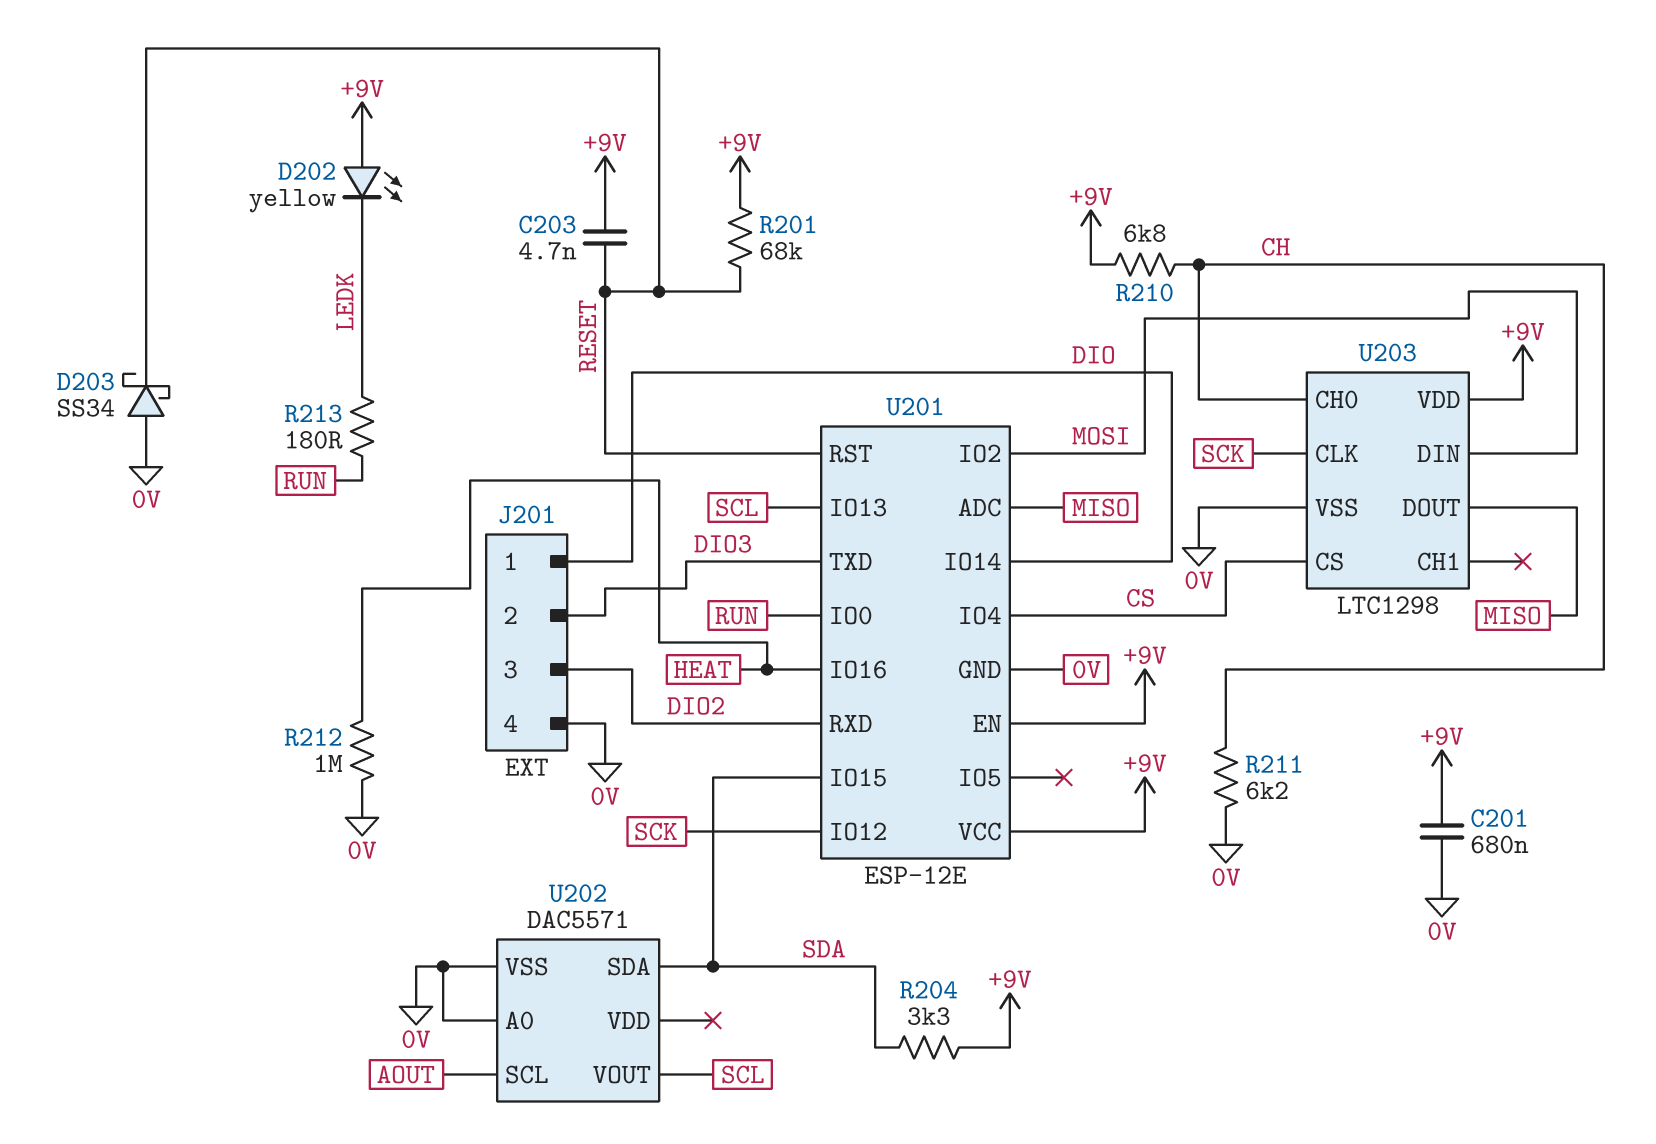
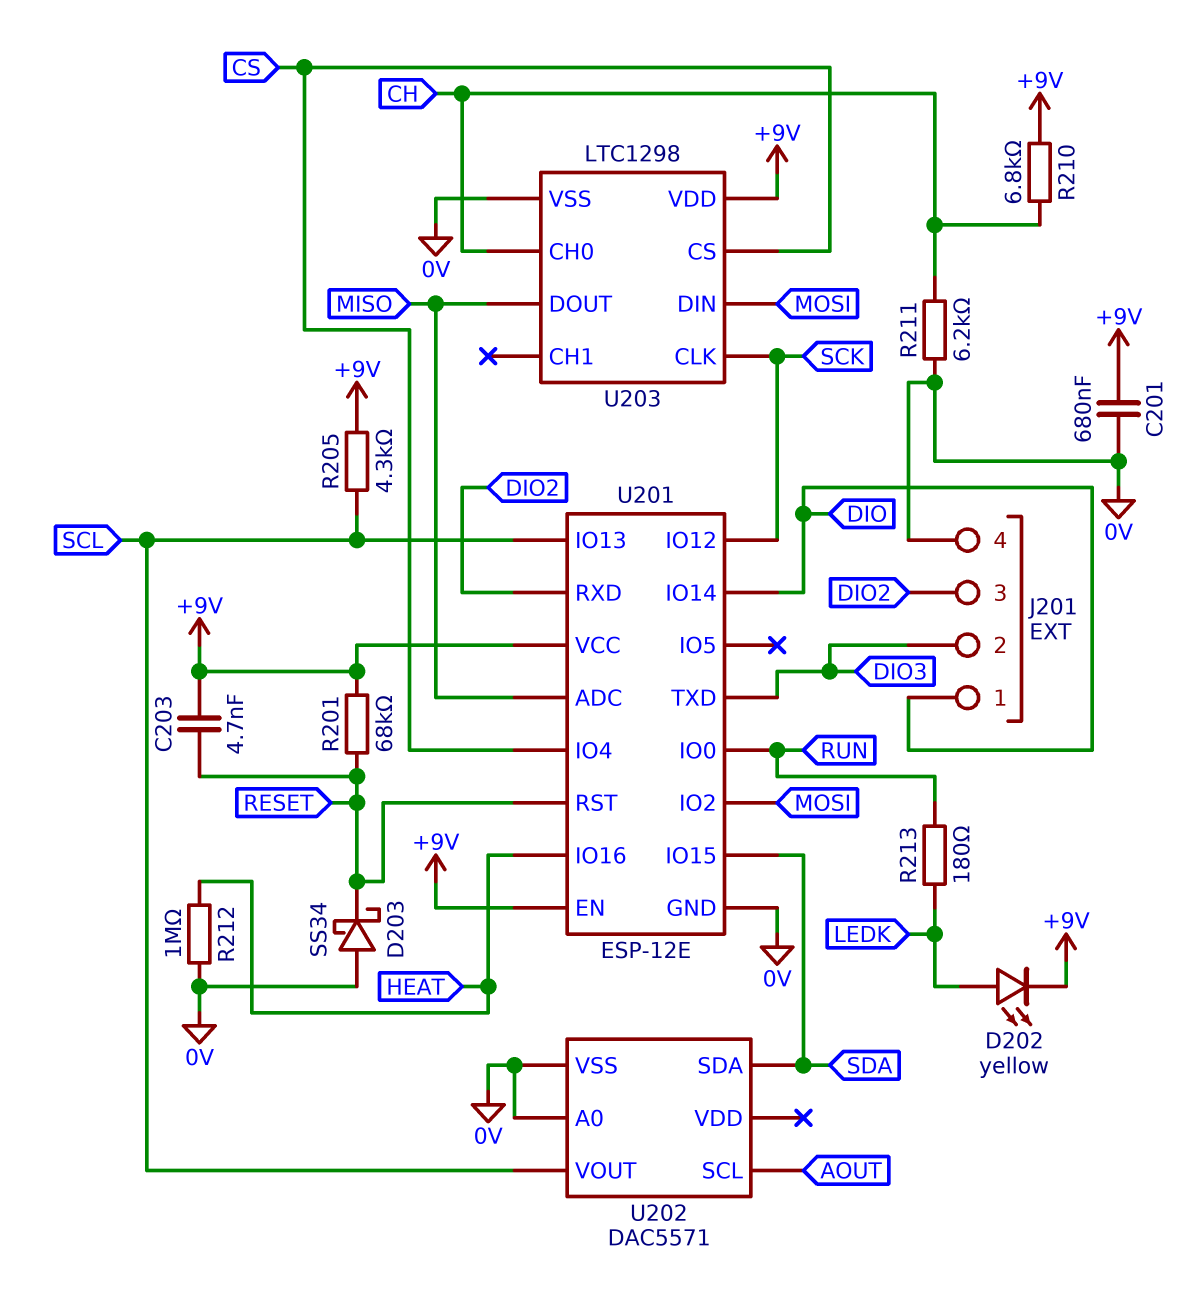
D202: LED yellow (A +9V, K LEDK) -> LED yellow (A LEDK, K +9V)
R204: 3.3k (+9V, SDA) -> none
R205: none -> 4.3k (+9V, SCL)

